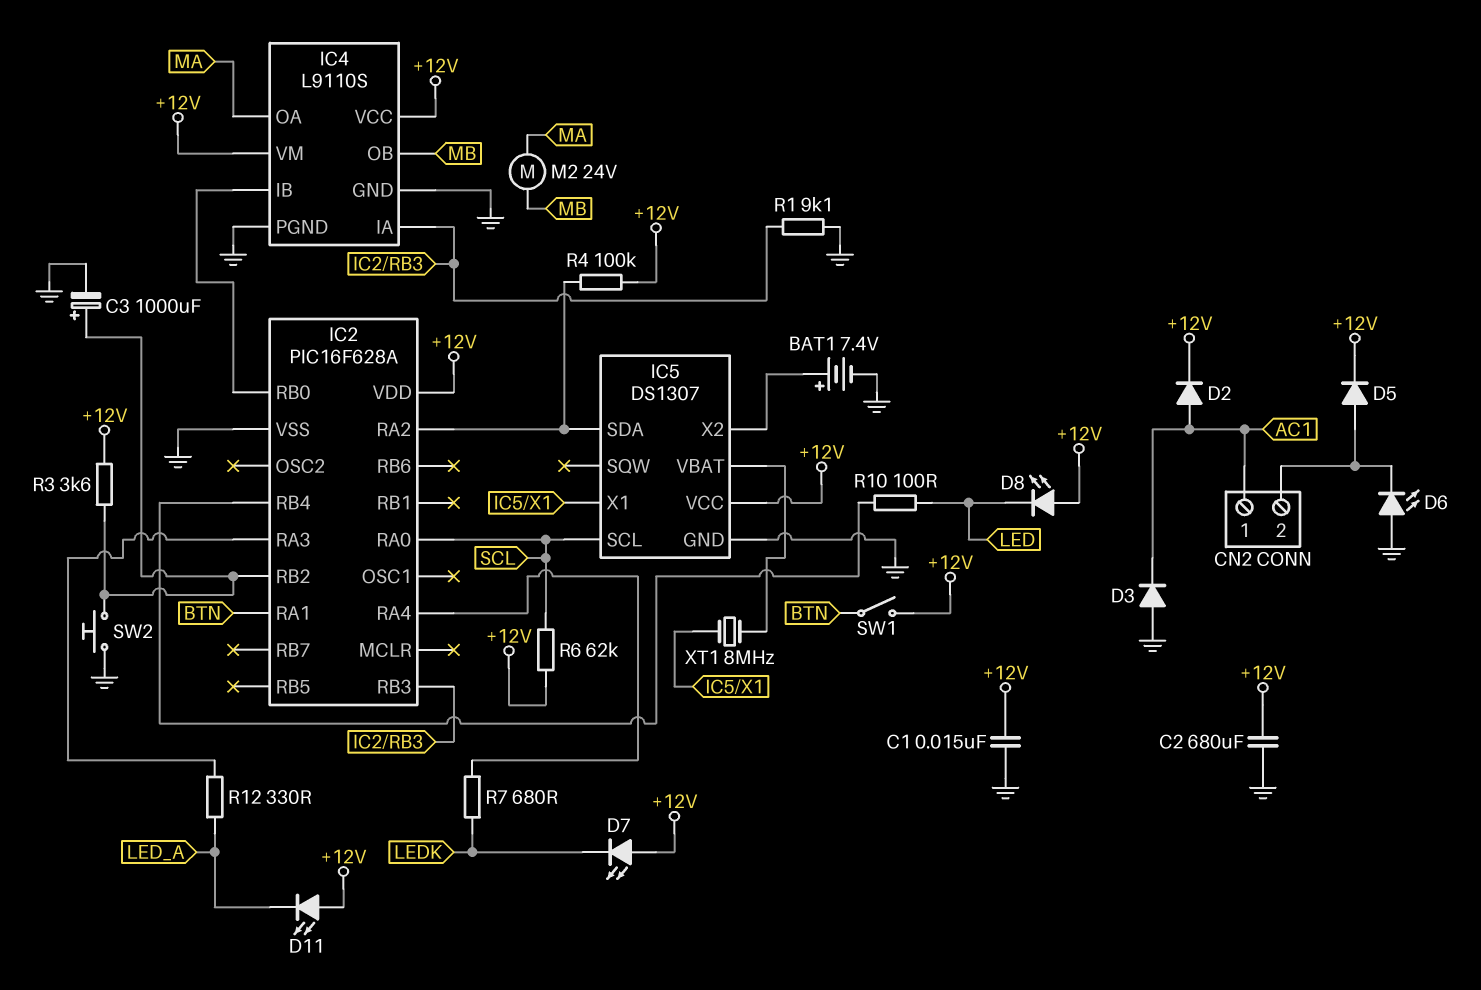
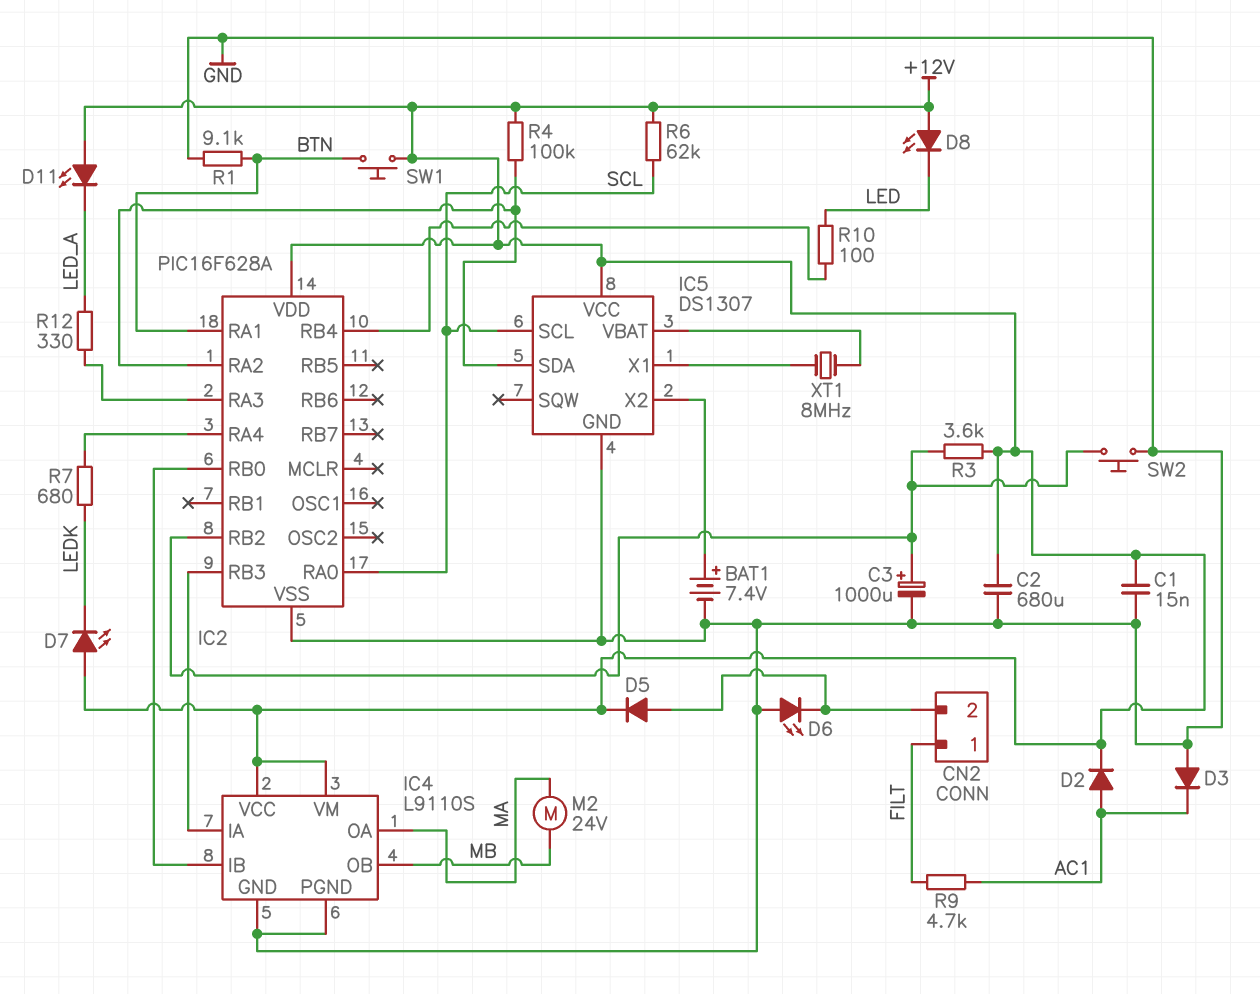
CN2 pin 1: AC1 -> FILT
R1: 9.1k (GND, IC2/RB3) -> 9.1k (BTN, GND)
R9: none -> 4.7k (AC1, FILT)
SW1: switch (+12V, BTN) -> button (+12V, BTN)

